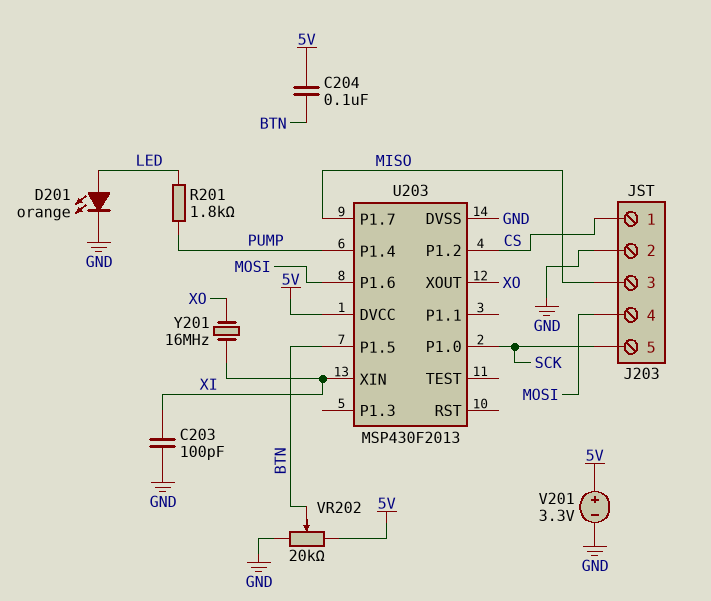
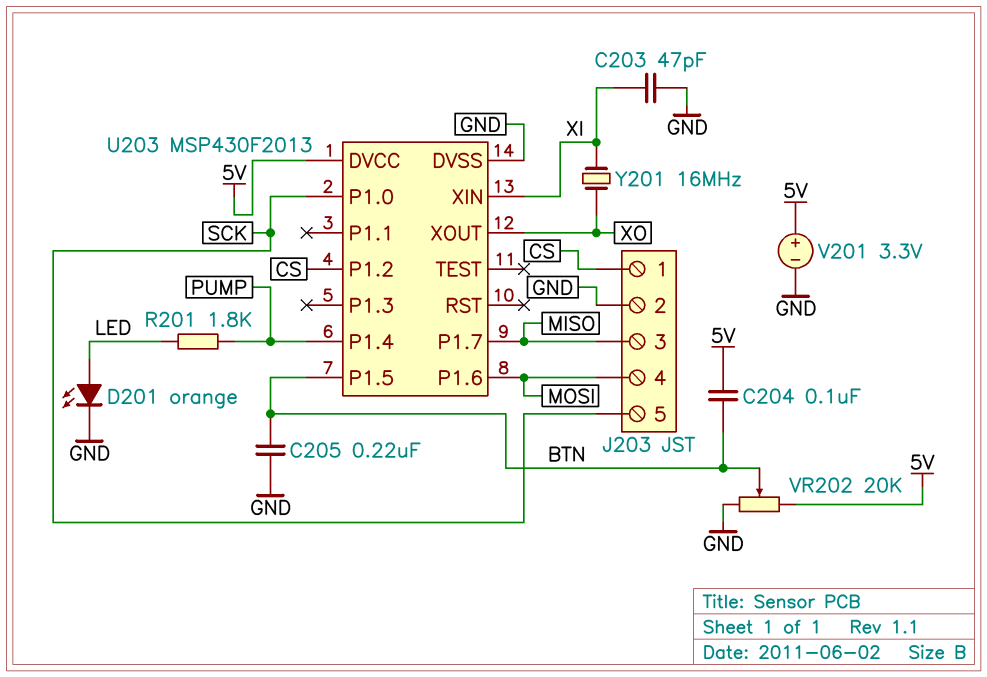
C203: 100pF (GND, XI) -> 47pF (GND, XI)
C205: none -> 220nF (BTN, GND)

